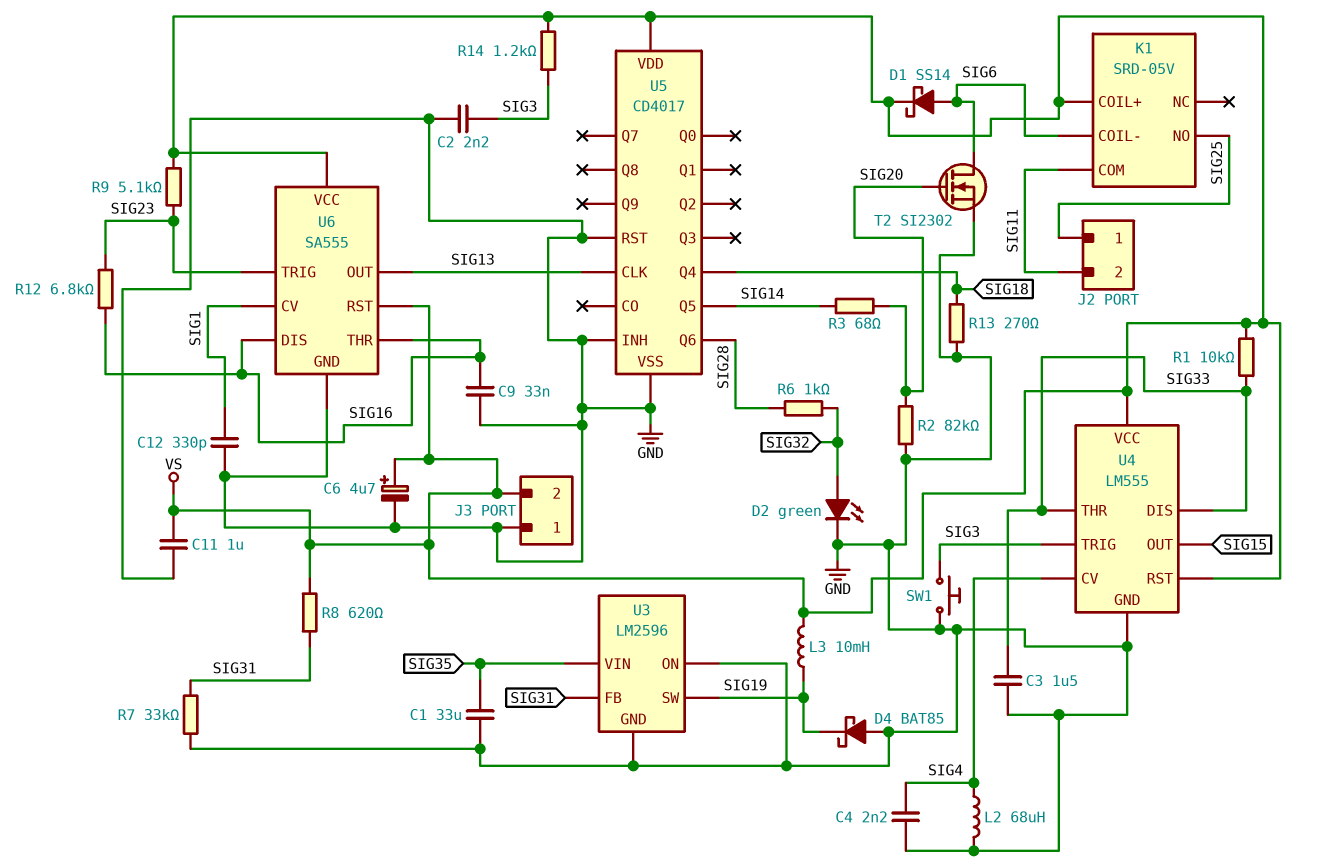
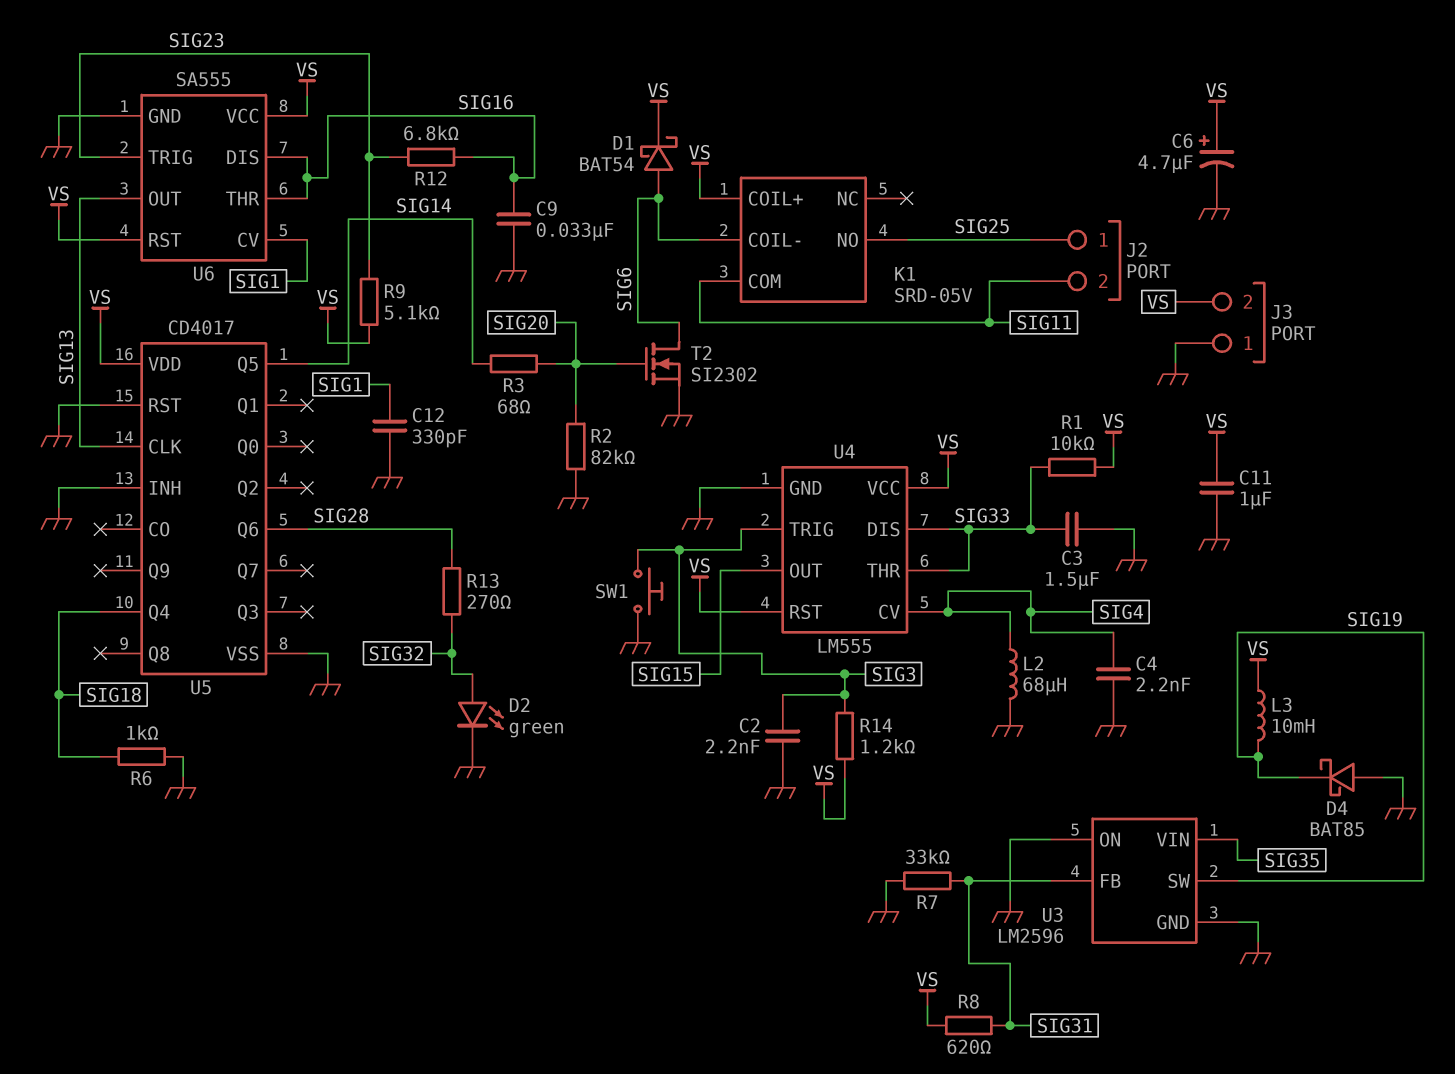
C1: 33uF (GND, SIG35) -> none
D1: schottky SS14 (A SIG6, K VS) -> schottky BAT54 (A SIG6, K VS)
R6: 1k (SIG28, SIG32) -> 1k (GND, SIG18)
R13: 270 (GND, SIG18) -> 270 (SIG28, SIG32)

